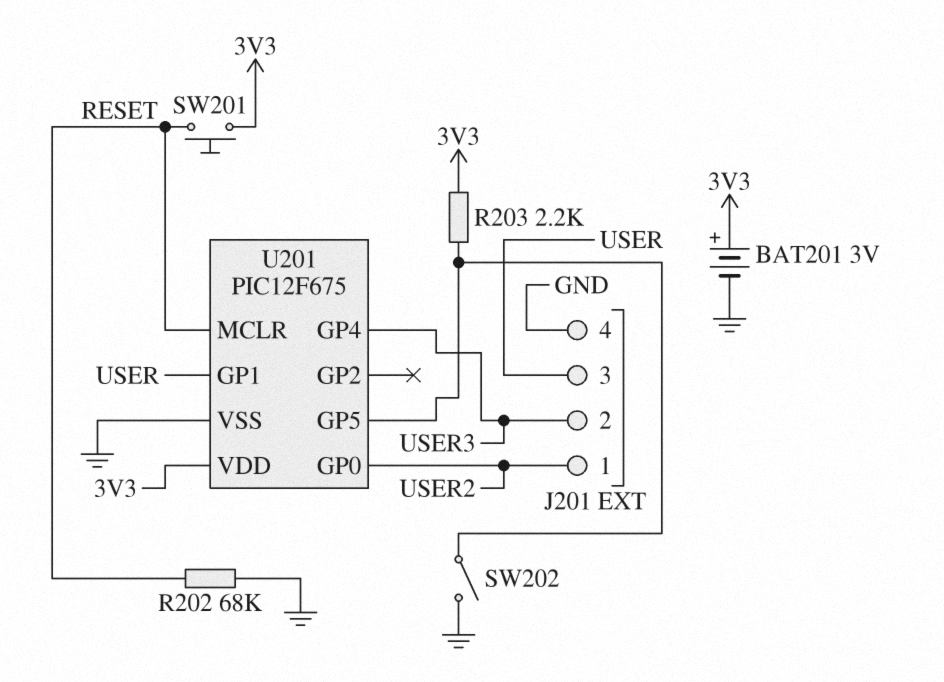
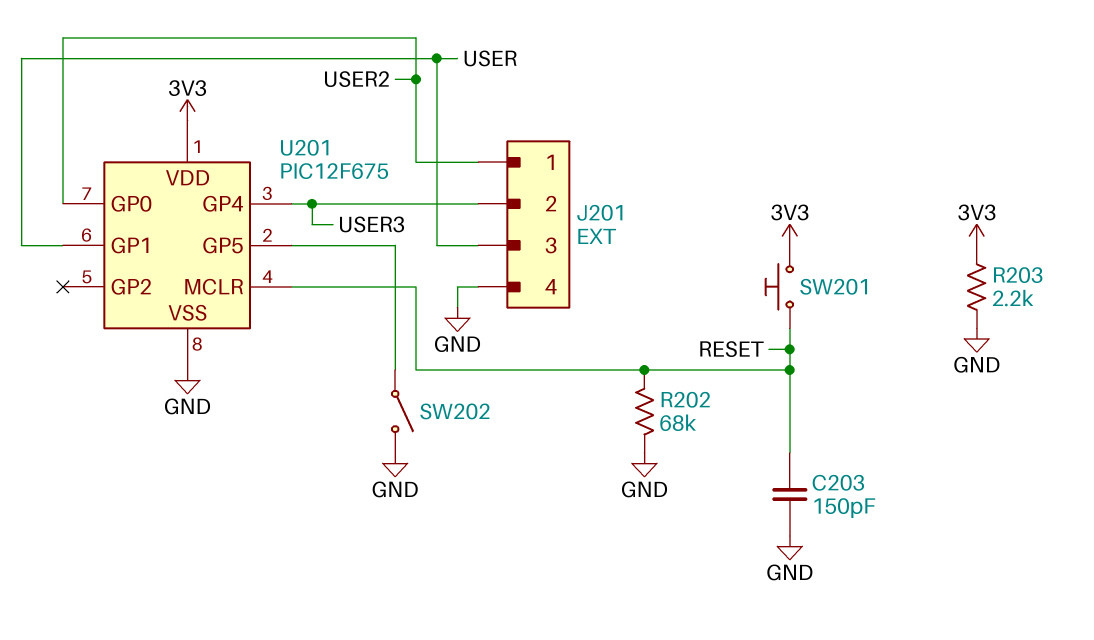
BAT201: 3V (plus 3V3, minus GND) -> none
C203: none -> 150pF (GND, RESET)
R203: 2.2k (3V3, U201/GP5) -> 2.2k (3V3, GND)

